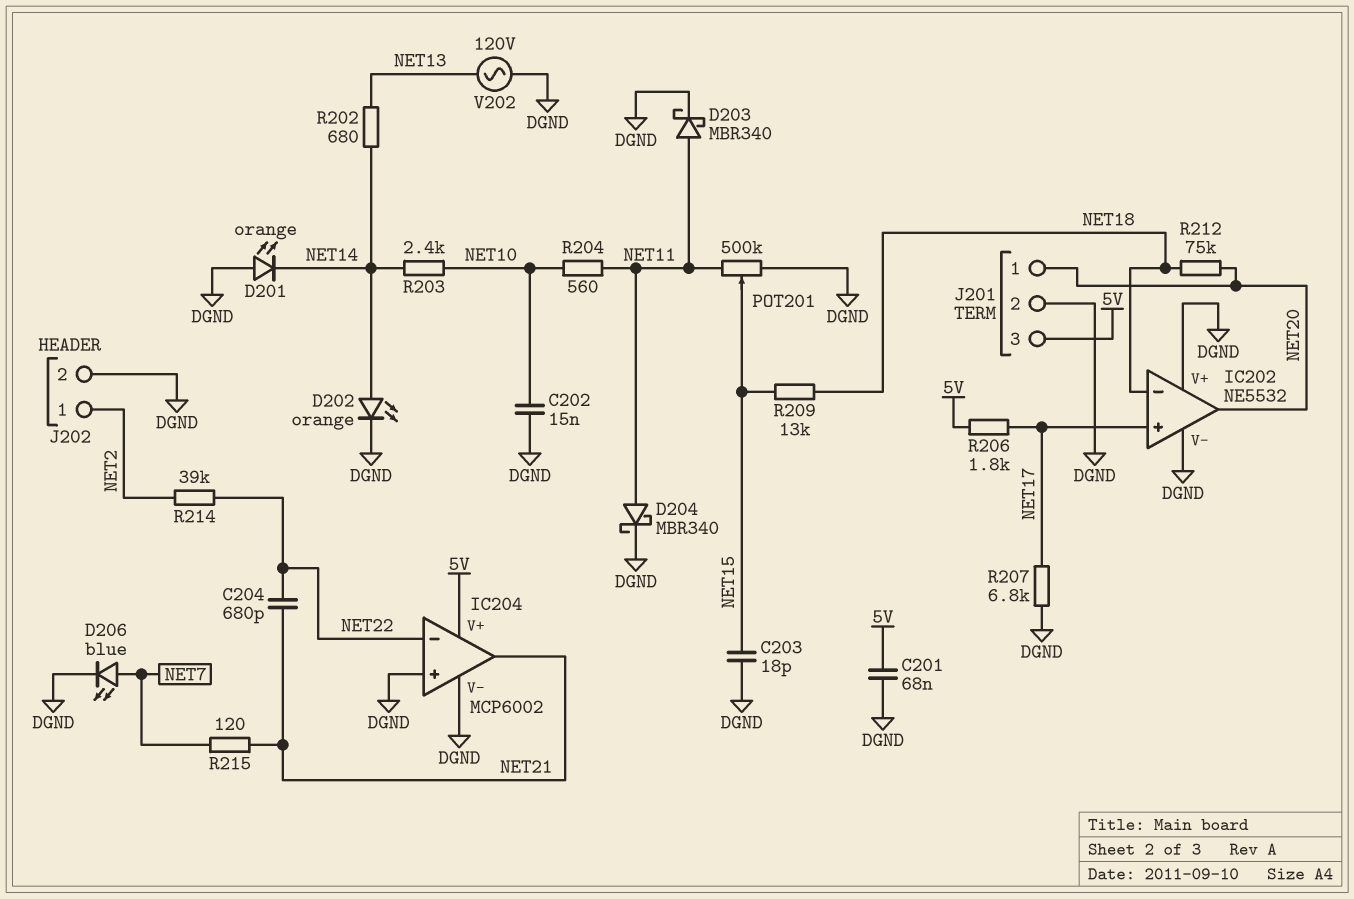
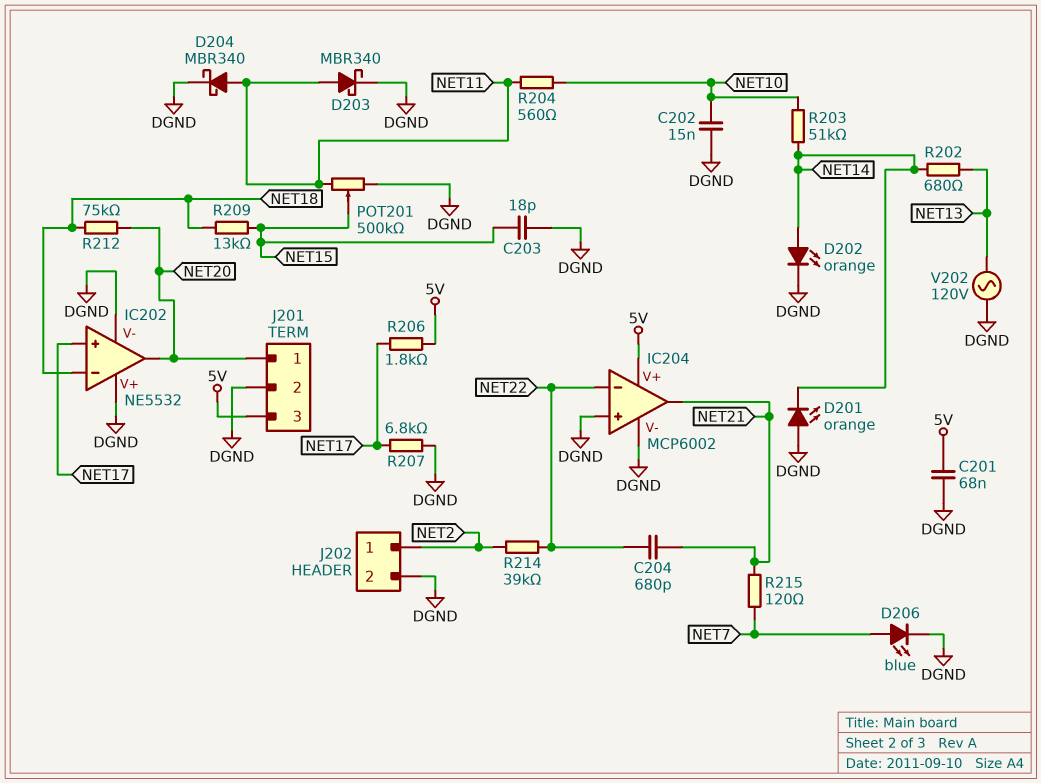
R203: 2.4k (NET10, NET14) -> 51k (NET10, NET14)

